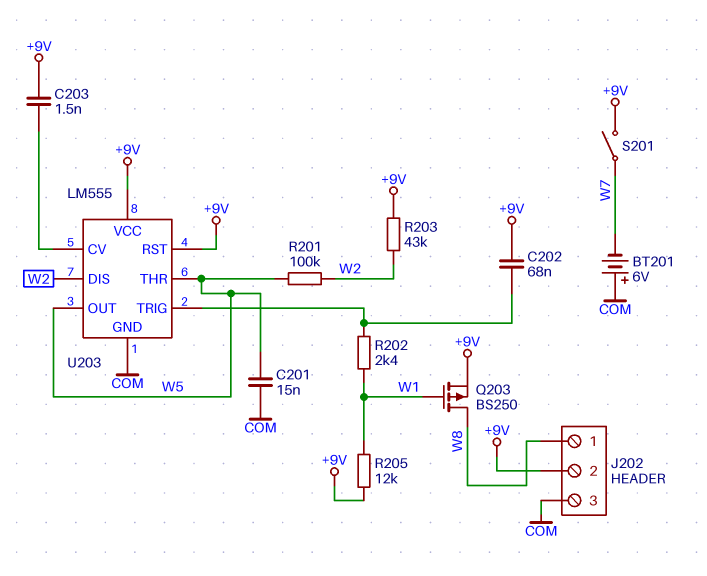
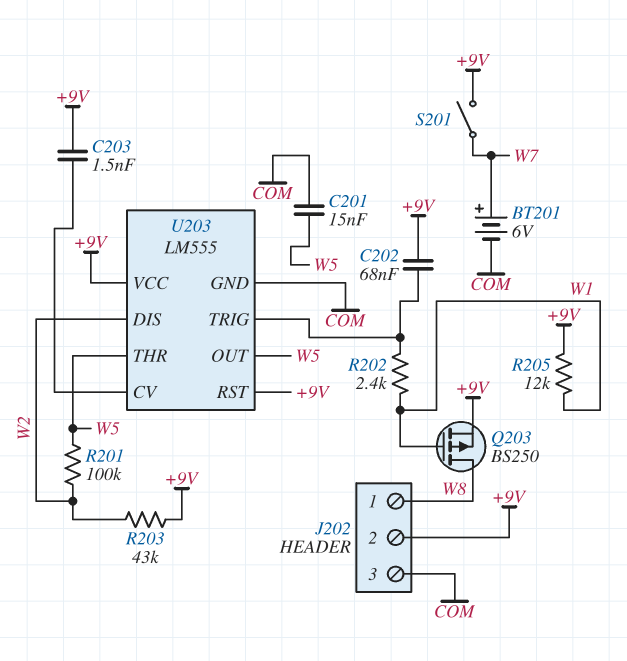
BT201: 6V (plus COM, minus W7) -> 6V (plus W7, minus COM)

